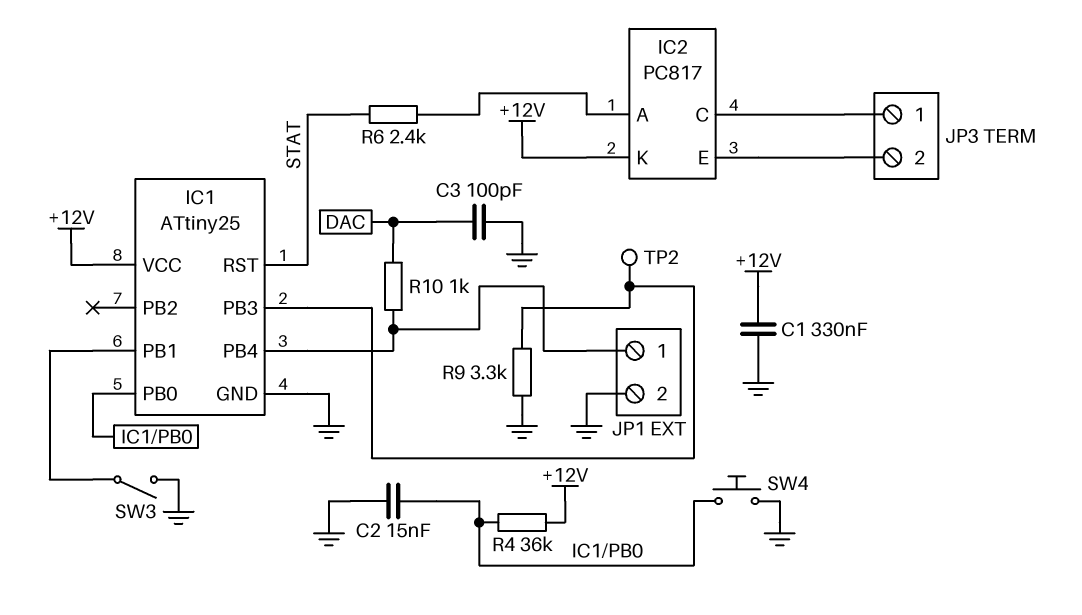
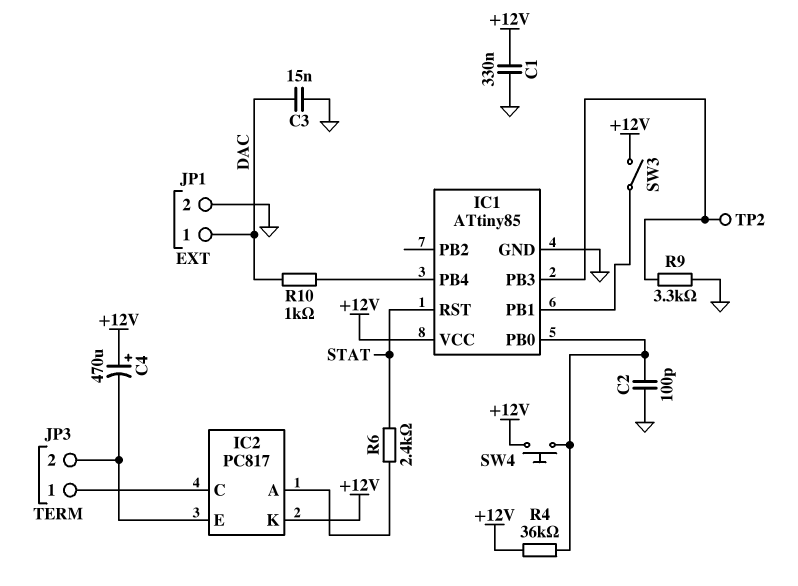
C2: 15nF (GND, IC1/PB0) -> 100pF (GND, IC1/PB0)
C3: 100pF (DAC, GND) -> 15nF (DAC, GND)
C4: none -> 470uF (plus +12V, minus IC2/E)
IC1: ATtiny25 -> ATtiny85
JP1 pin 1: IC1/PB4 -> DAC
SW3: switch (GND, IC1/PB1) -> switch (+12V, IC1/PB1)
SW4: button (GND, IC1/PB0) -> button (+12V, IC1/PB0)

